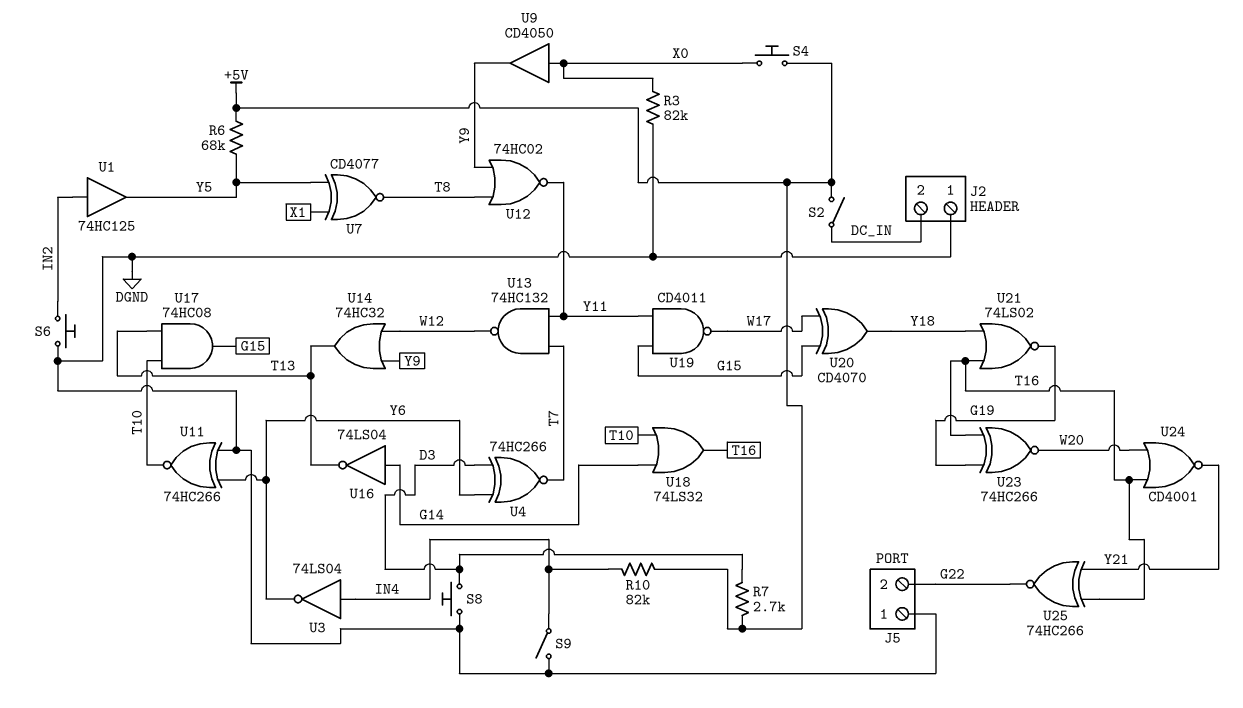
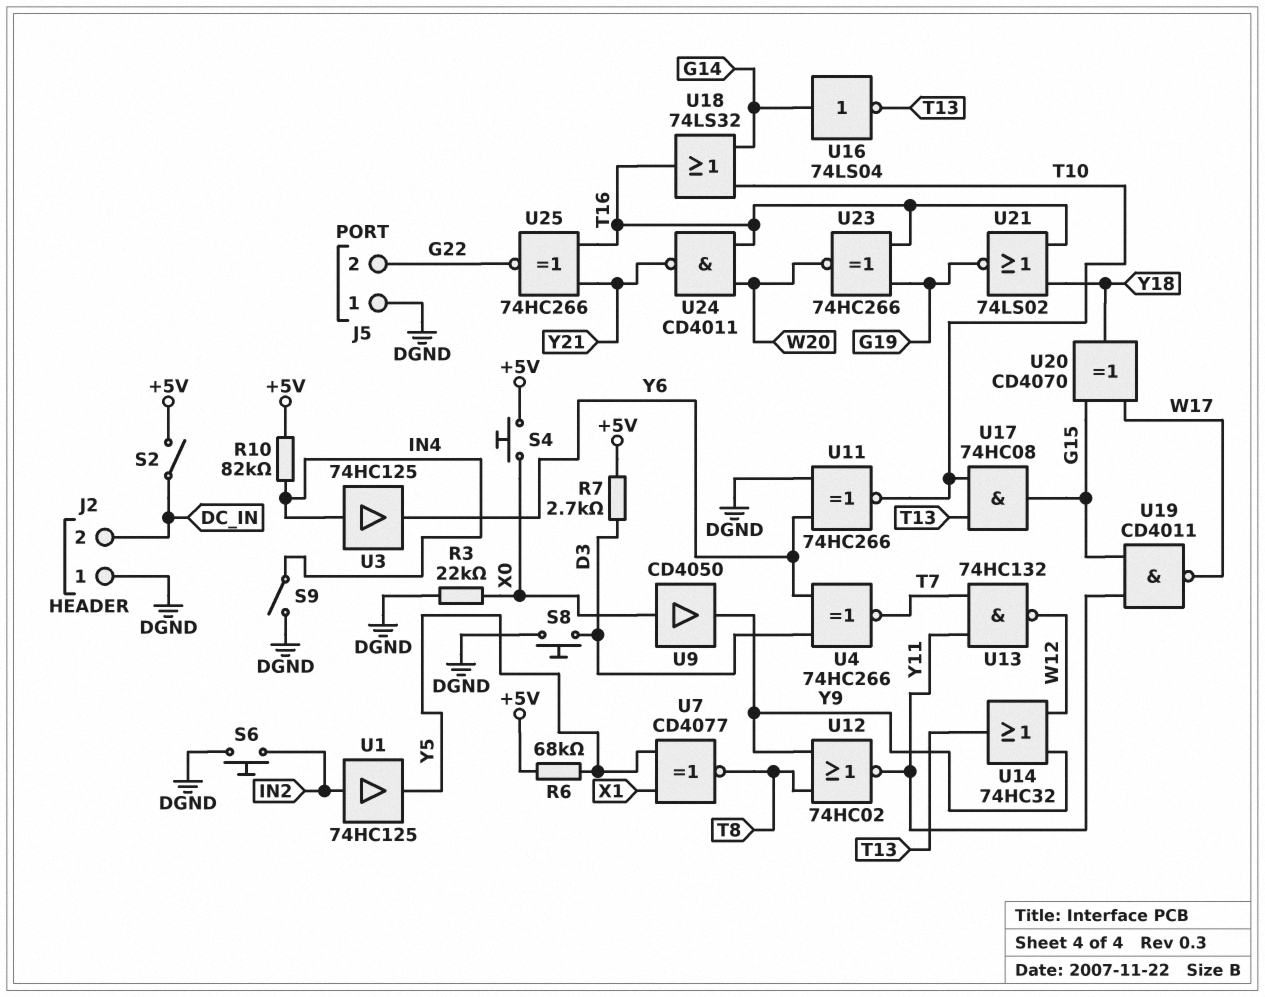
R3: 82k (DGND, X0) -> 22k (DGND, X0)
U3: NOT 74LS04 (in IN4, out Y6) -> buffer 74HC125 (in IN4, out Y6)
U24: NOR CD4001 (in T16, in W20, out Y21) -> NAND CD4011 (in T16, in W20, out Y21)

